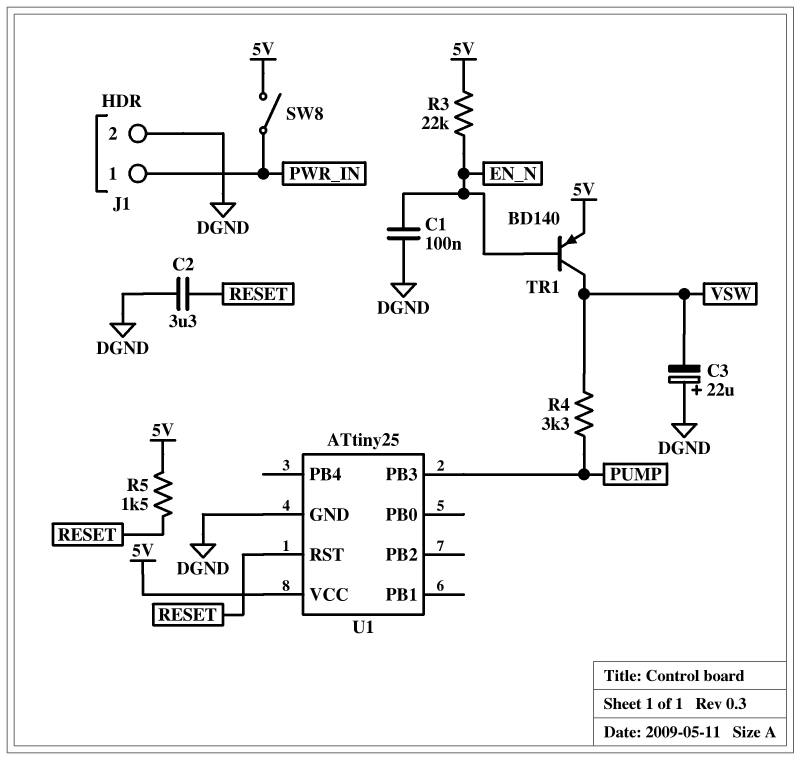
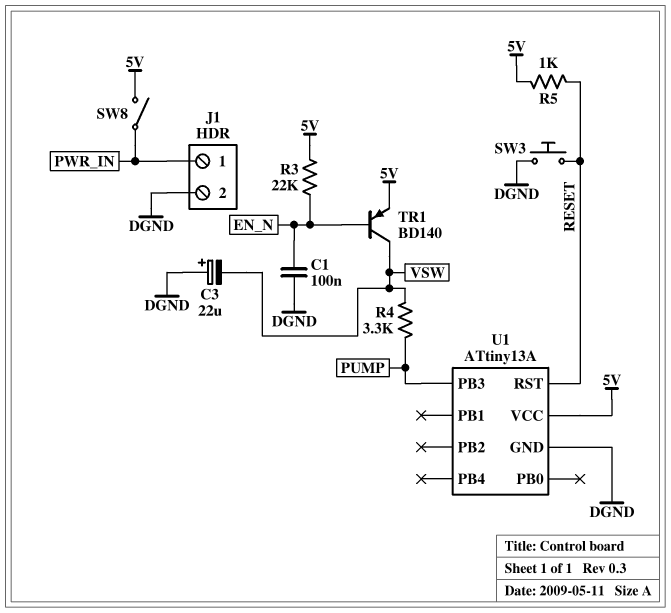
C2: 3.3uF (DGND, RESET) -> none
R5: 1.5k (5V, RESET) -> 1k (5V, RESET)
SW3: none -> button (DGND, RESET)
U1: ATtiny25 -> ATtiny13A

